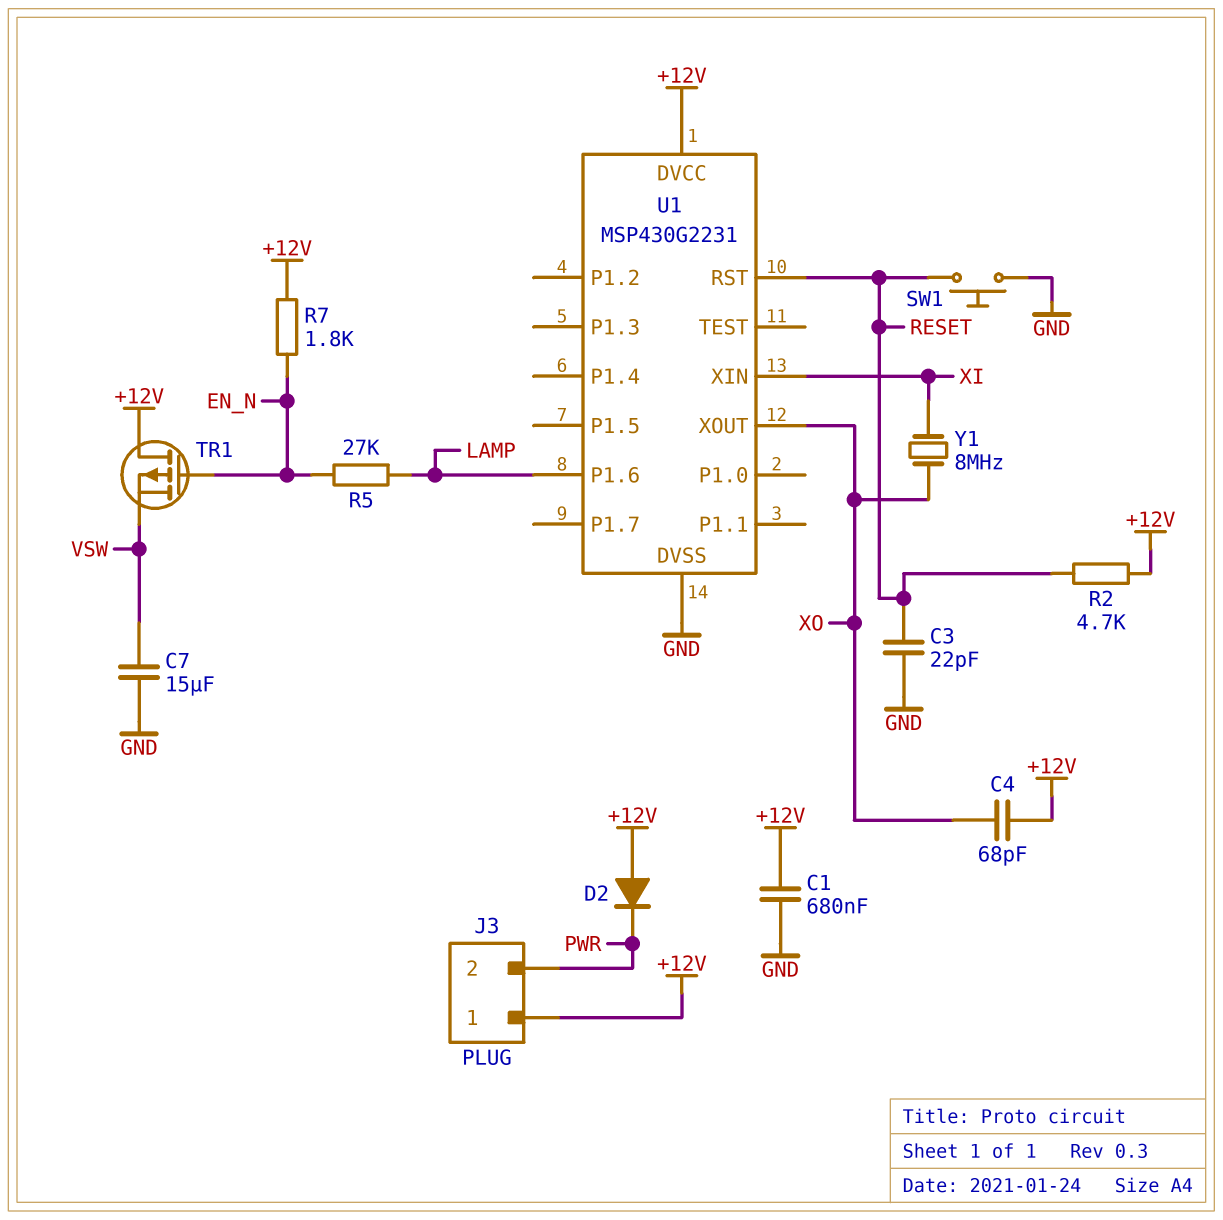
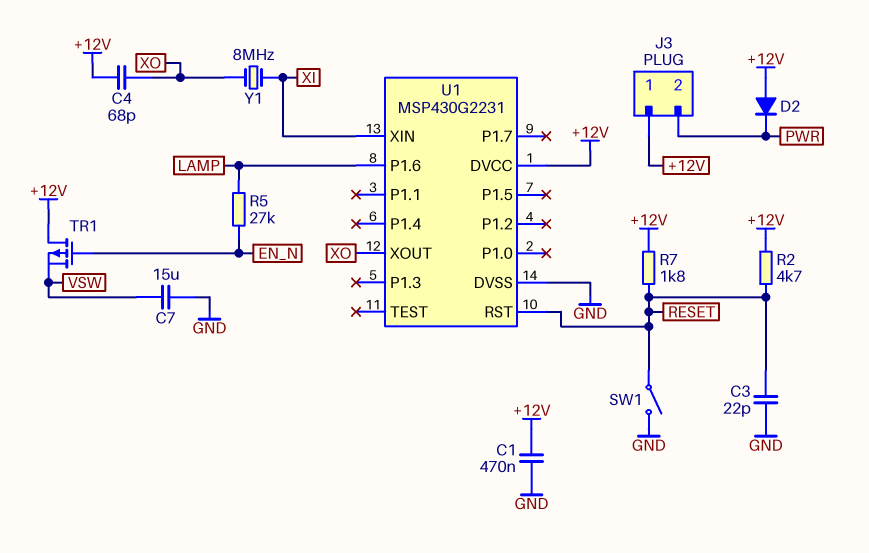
C1: 680nF (+12V, GND) -> 470nF (+12V, GND)
R7: 1.8k (+12V, EN_N) -> 1.8k (+12V, RESET)
SW1: button (GND, RESET) -> switch (GND, RESET)

